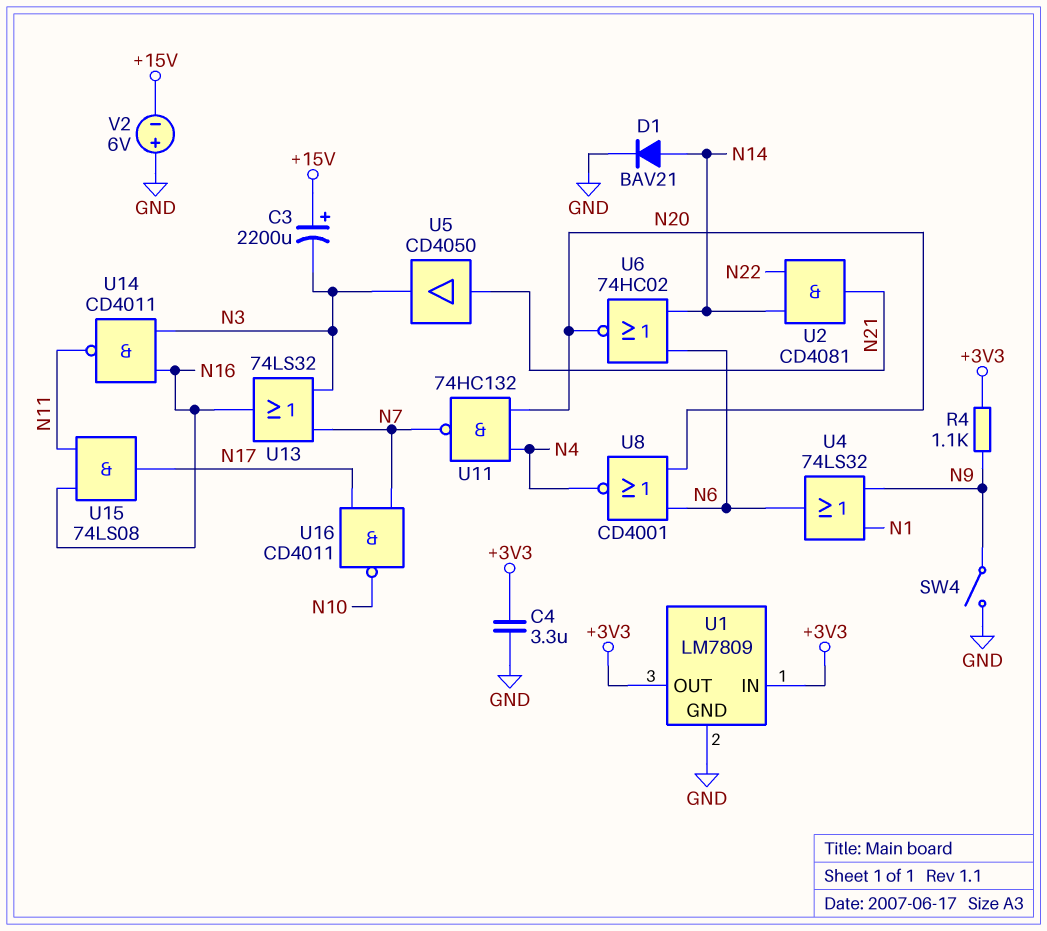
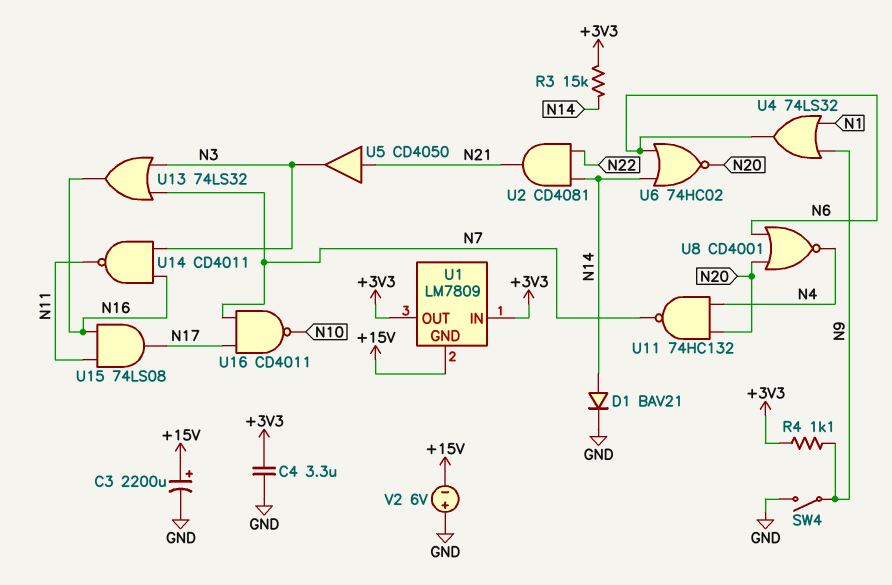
C3: 2200uF (plus +15V, minus N3) -> 2200uF (plus +15V, minus GND)
R3: none -> 15k (+3V3, N14)
U1 pin GND: GND -> +15V

